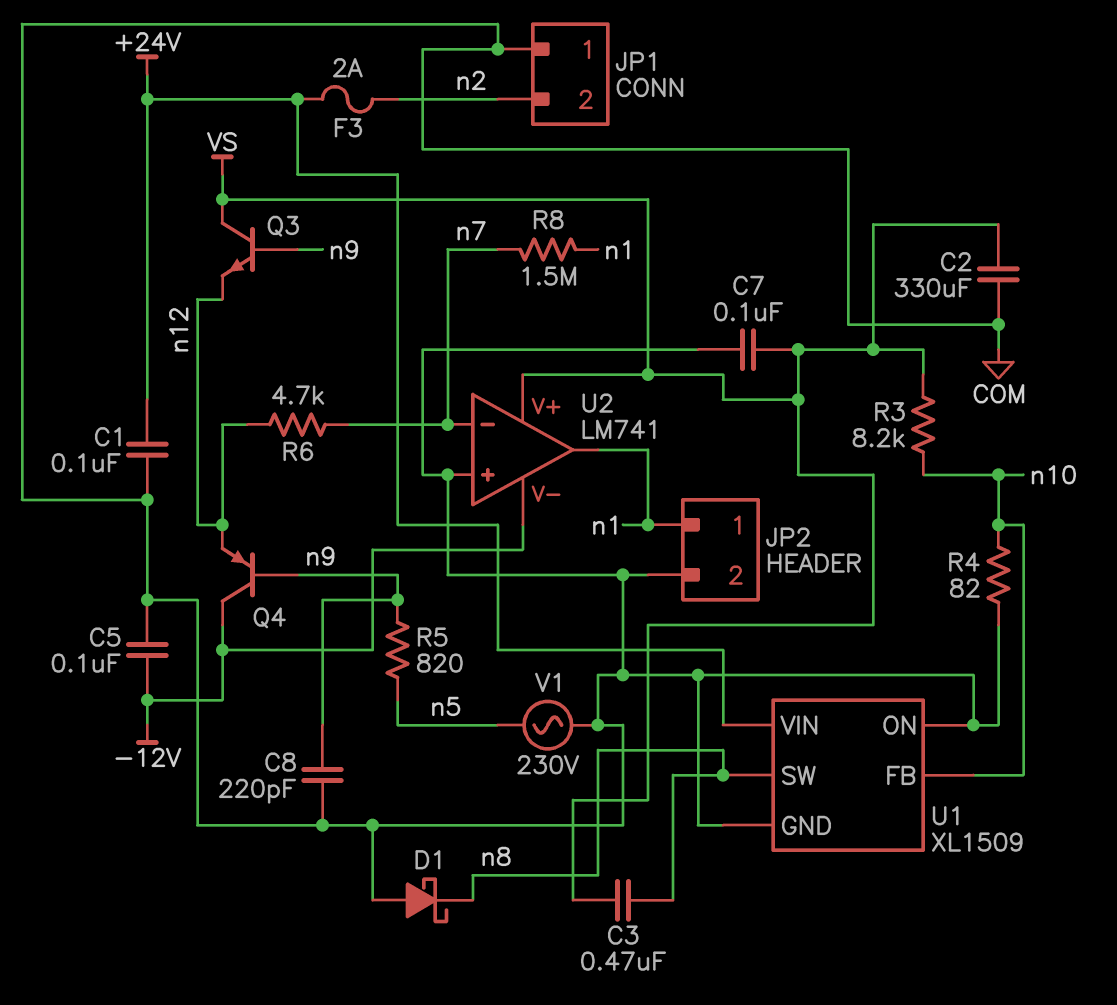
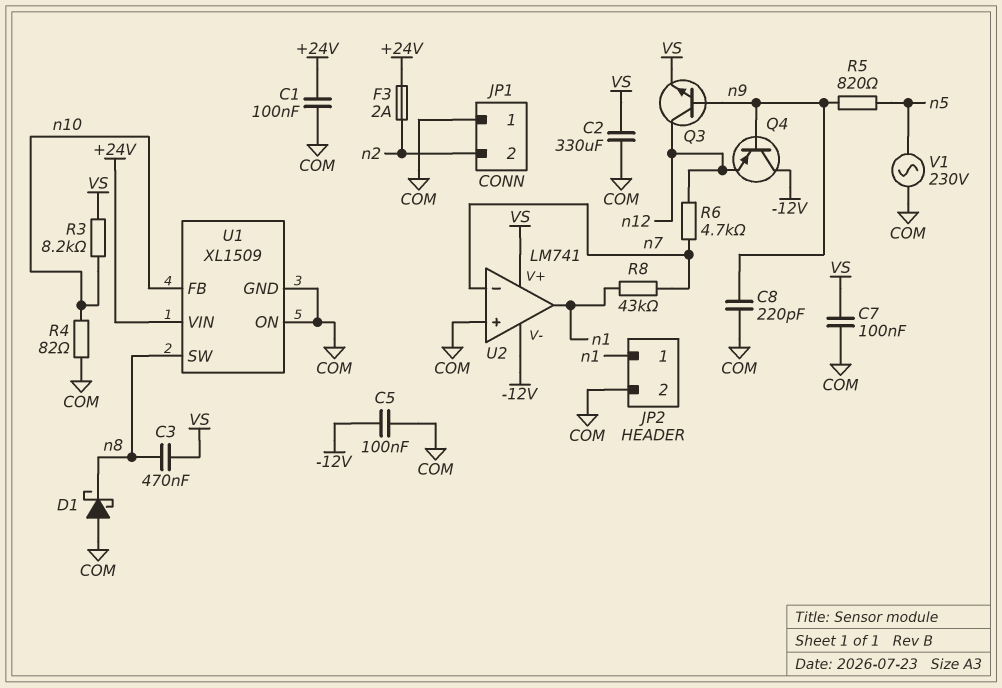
Q3: NPN (B n9, C VS, E n12) -> NPN (B n9, C n12, E VS)
R8: 1.5M (n1, n7) -> 43k (n1, n7)

